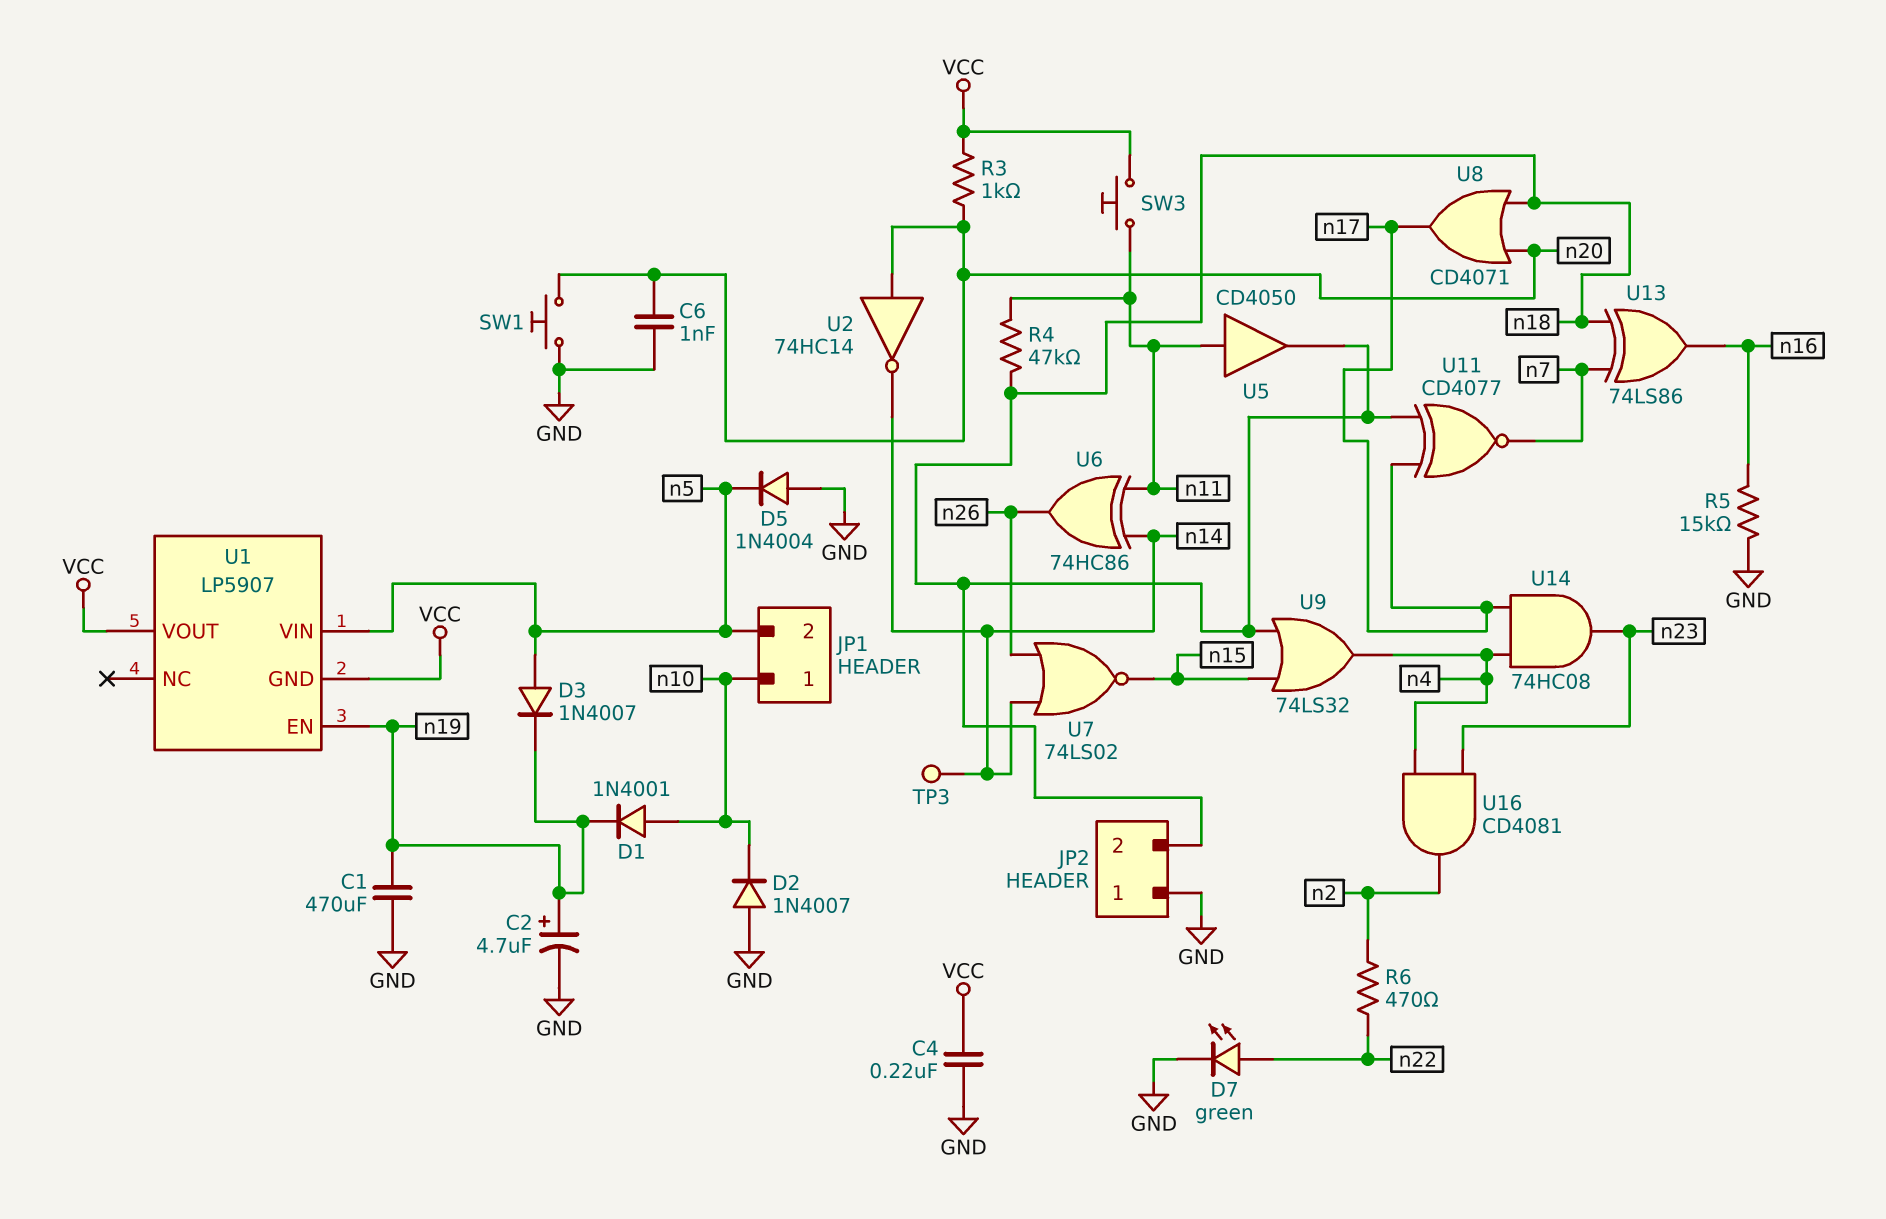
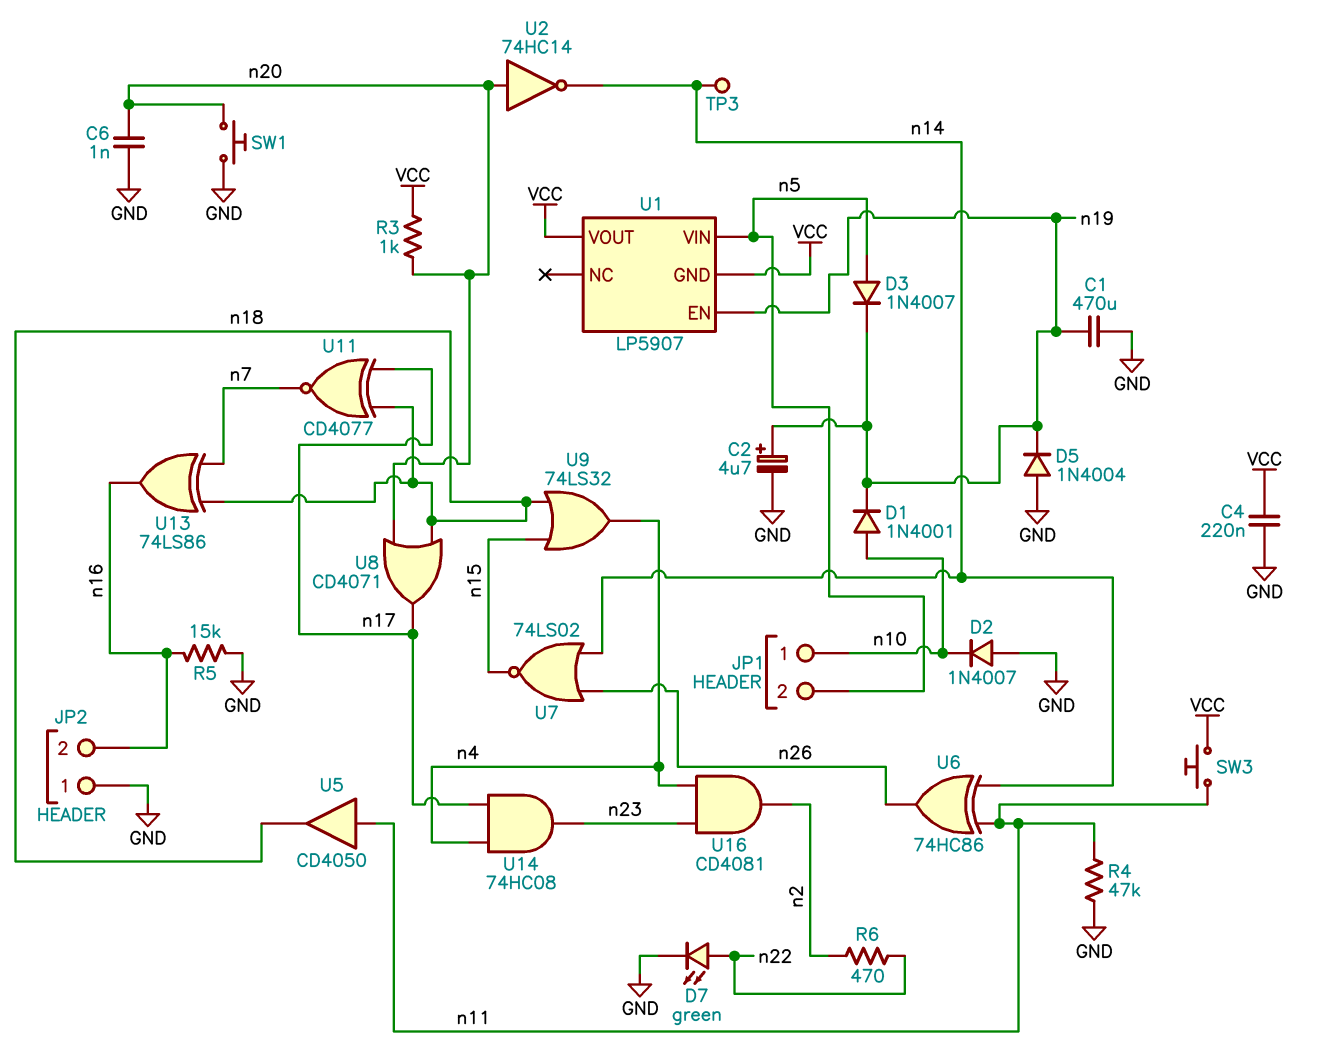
D5: diode 1N4004 (A GND, K n5) -> diode 1N4004 (A GND, K n19)
JP2 pin 2: n18 -> n16
R4: 47k (n11, n18) -> 47k (GND, n11)

